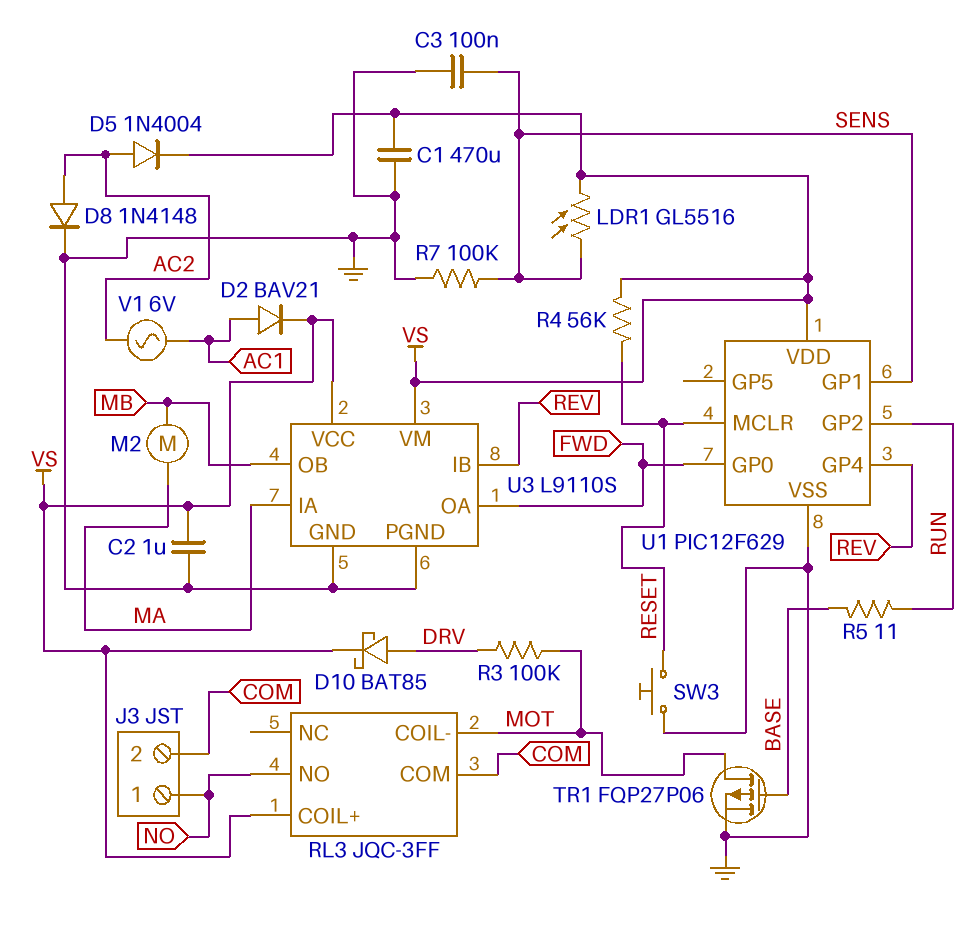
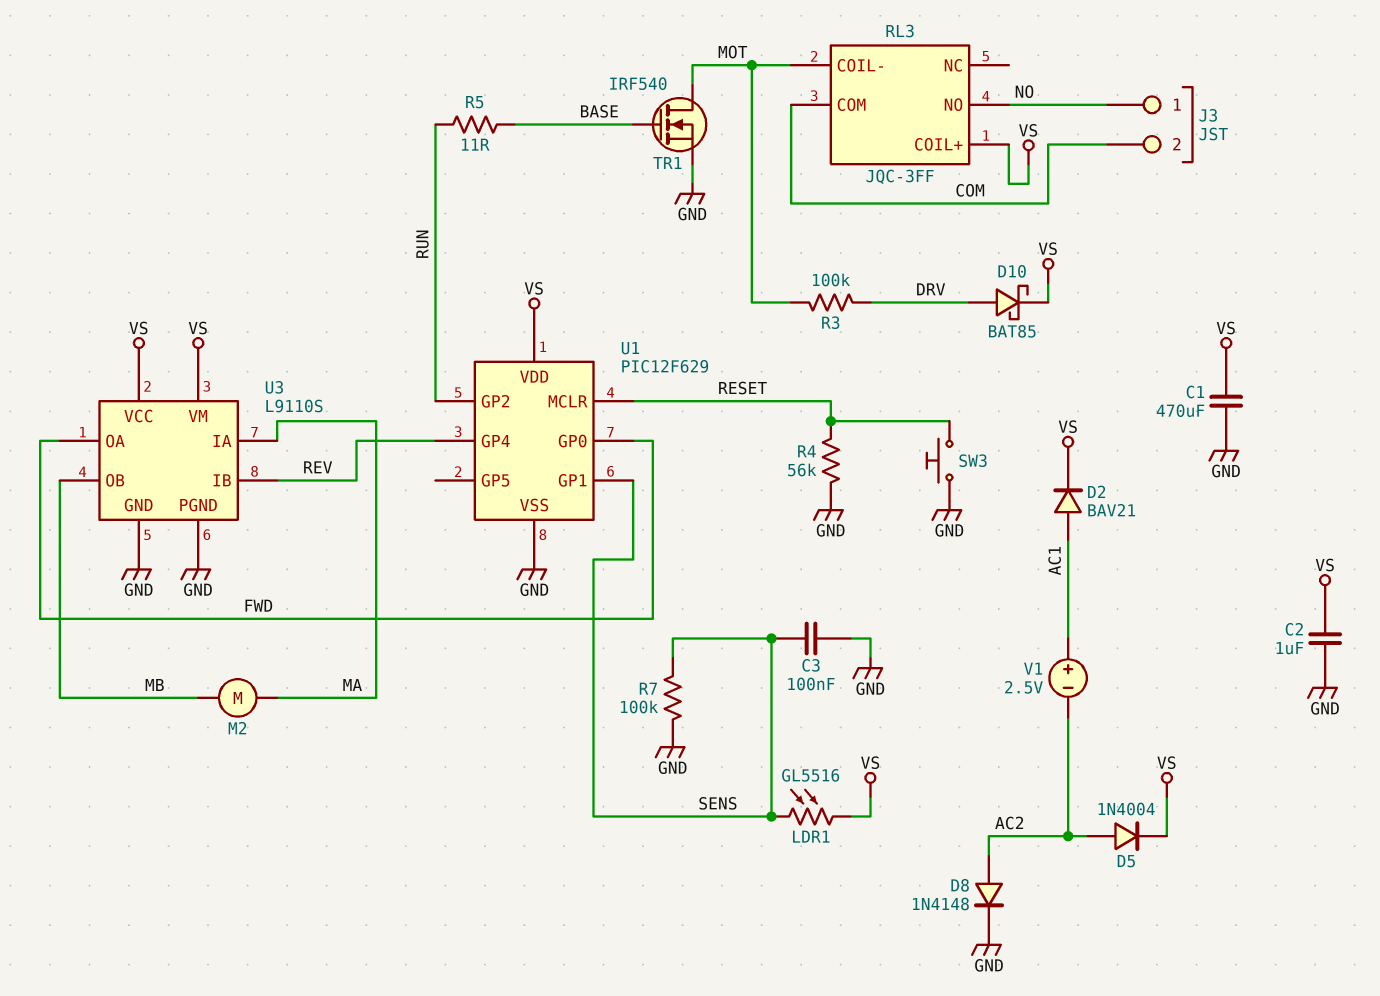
R4: 56k (RESET, VS) -> 56k (GND, RESET)
TR1: PMOS FQP27P06 (G BASE, D MOT, S GND) -> NMOS IRF540 (G BASE, D MOT, S GND)
V1: AC 6V (AC1, AC2) -> 2.5V (plus AC1, minus AC2)

